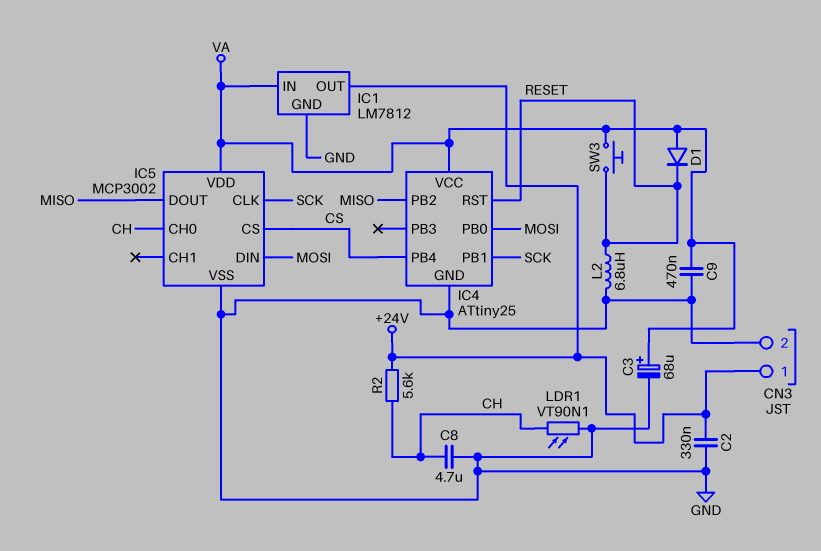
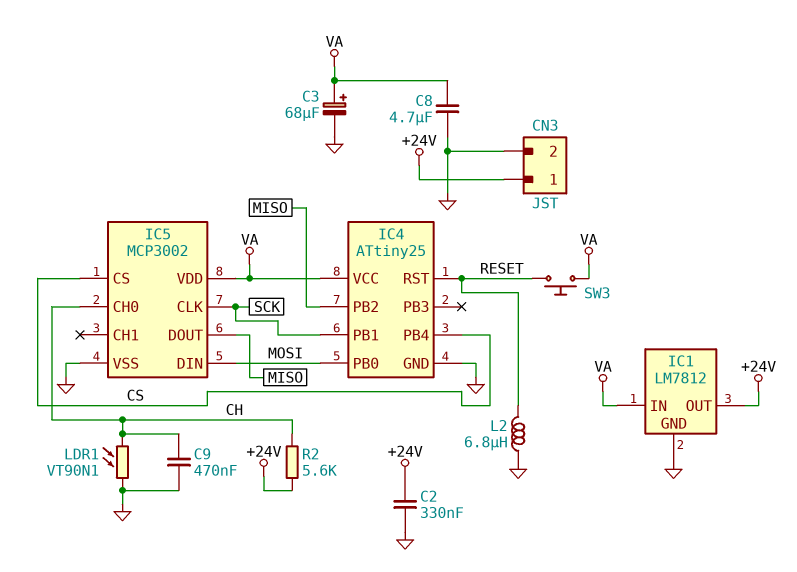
C8: 4.7uF (CH, GND) -> 4.7uF (GND, VA)
C9: 470nF (GND, VA) -> 470nF (CH, GND)
D1: diode (A VA, K RESET) -> none

